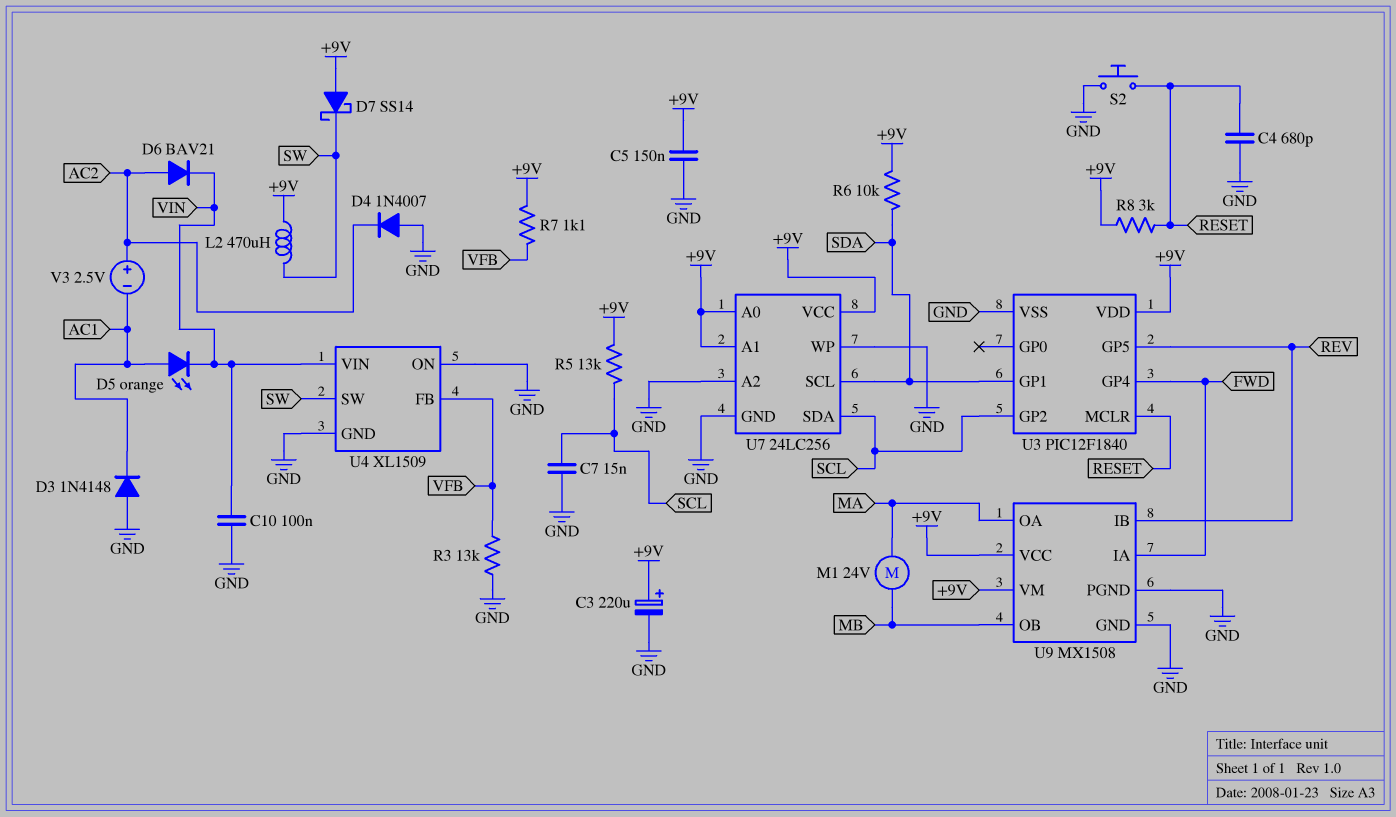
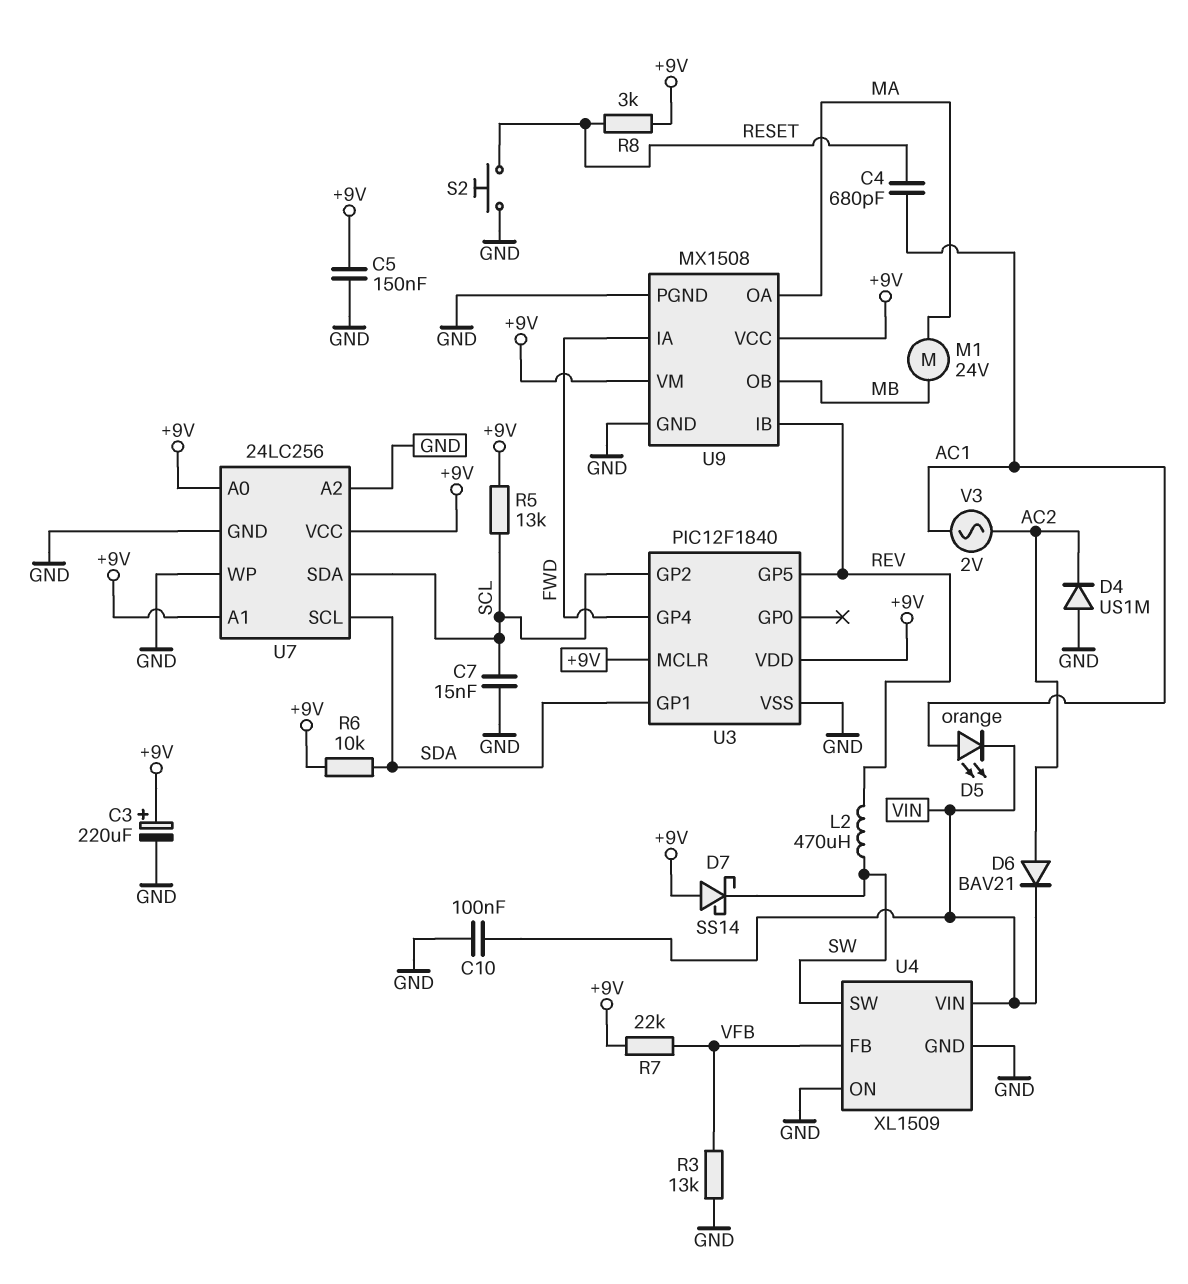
C4: 680pF (GND, RESET) -> 680pF (AC1, RESET)
D3: diode 1N4148 (A GND, K AC1) -> none
D4: diode 1N4007 (A GND, K AC2) -> diode US1M (A GND, K AC2)
L2: 470uH (+9V, SW) -> 470uH (REV, SW)
R7: 1.1k (+9V, VFB) -> 22k (+9V, VFB)
U3 pin MCLR: RESET -> +9V
V3: 2.5V (plus AC2, minus AC1) -> AC 2V (AC1, AC2)

